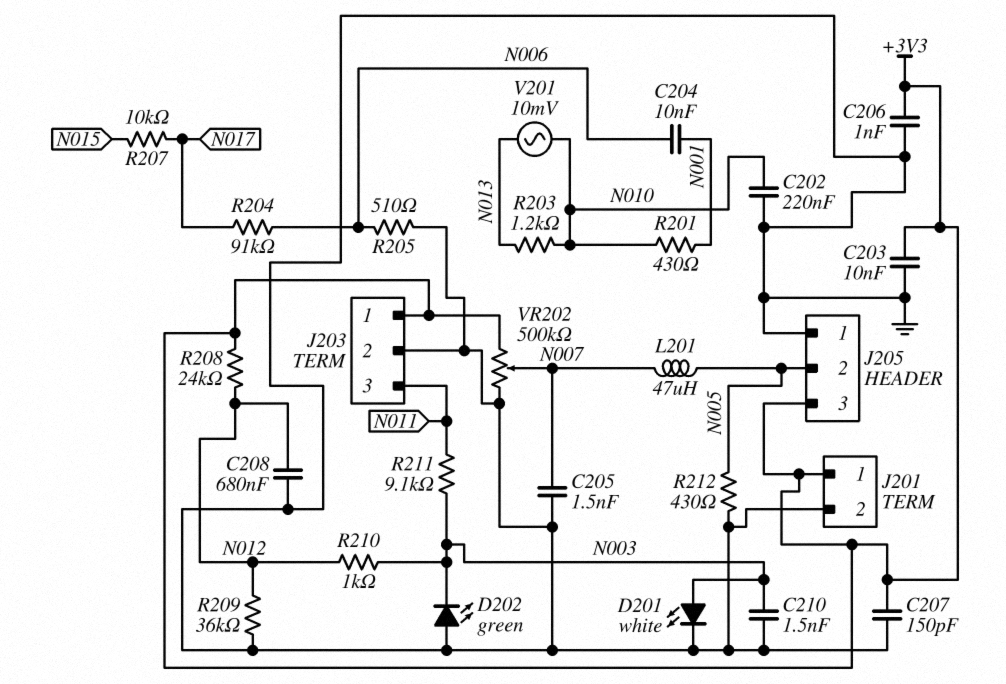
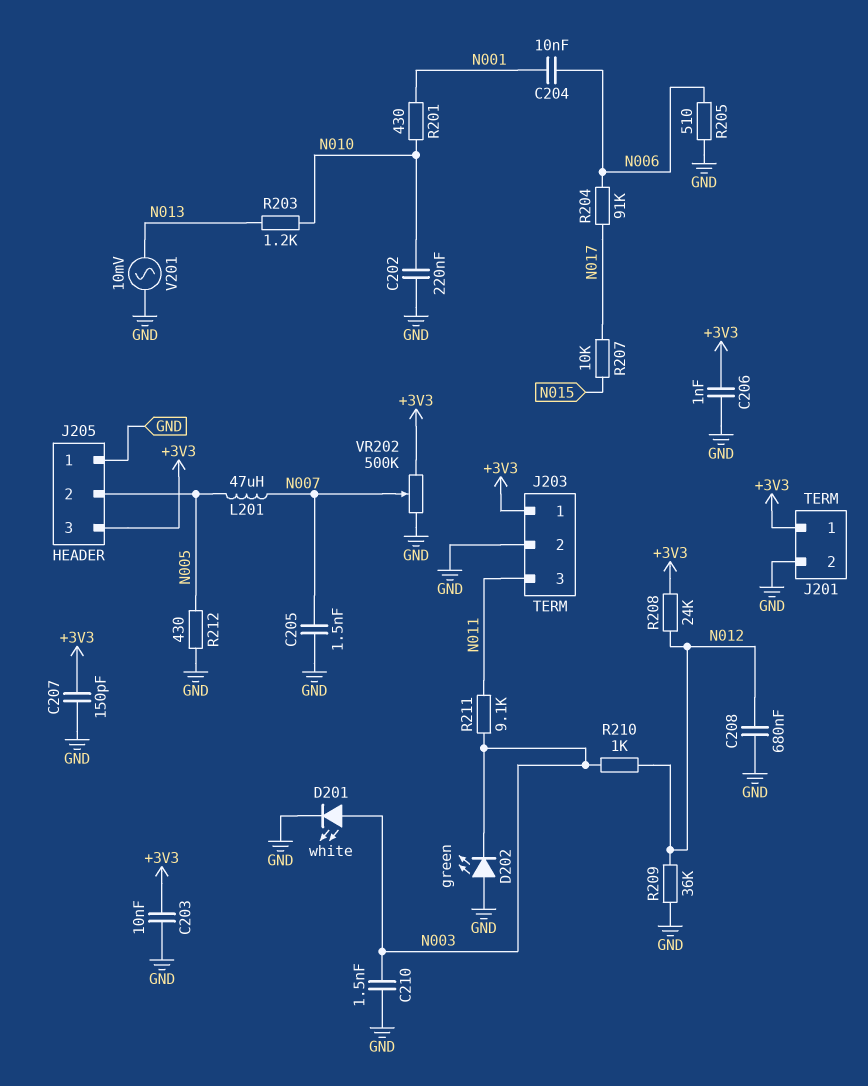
V201: AC 10mV (N010, N013) -> AC 10mV (GND, N013)

